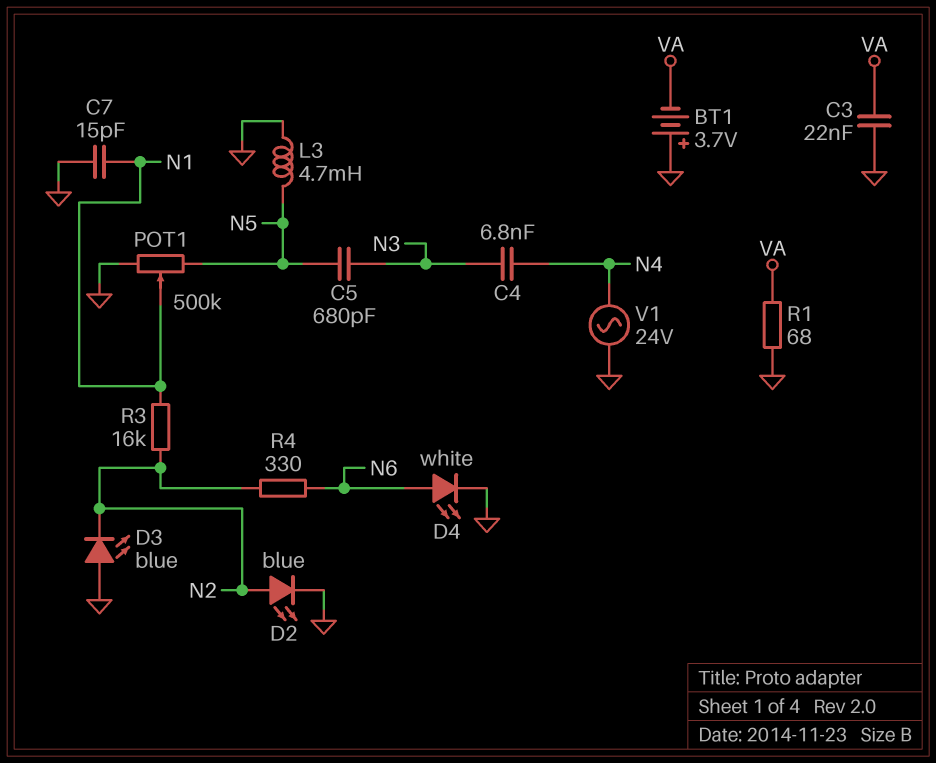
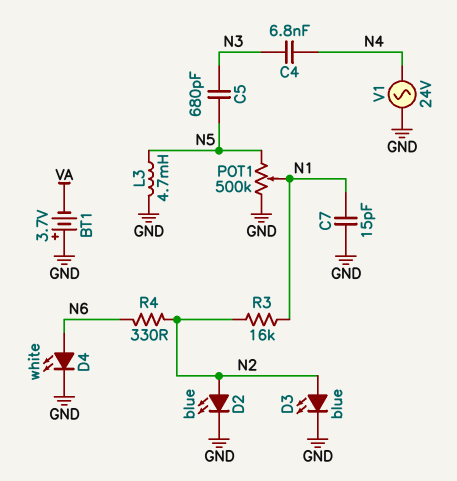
C3: 22nF (GND, VA) -> none
D3: LED blue (A GND, K N2) -> LED blue (A N2, K GND)
R1: 68 (GND, VA) -> none

